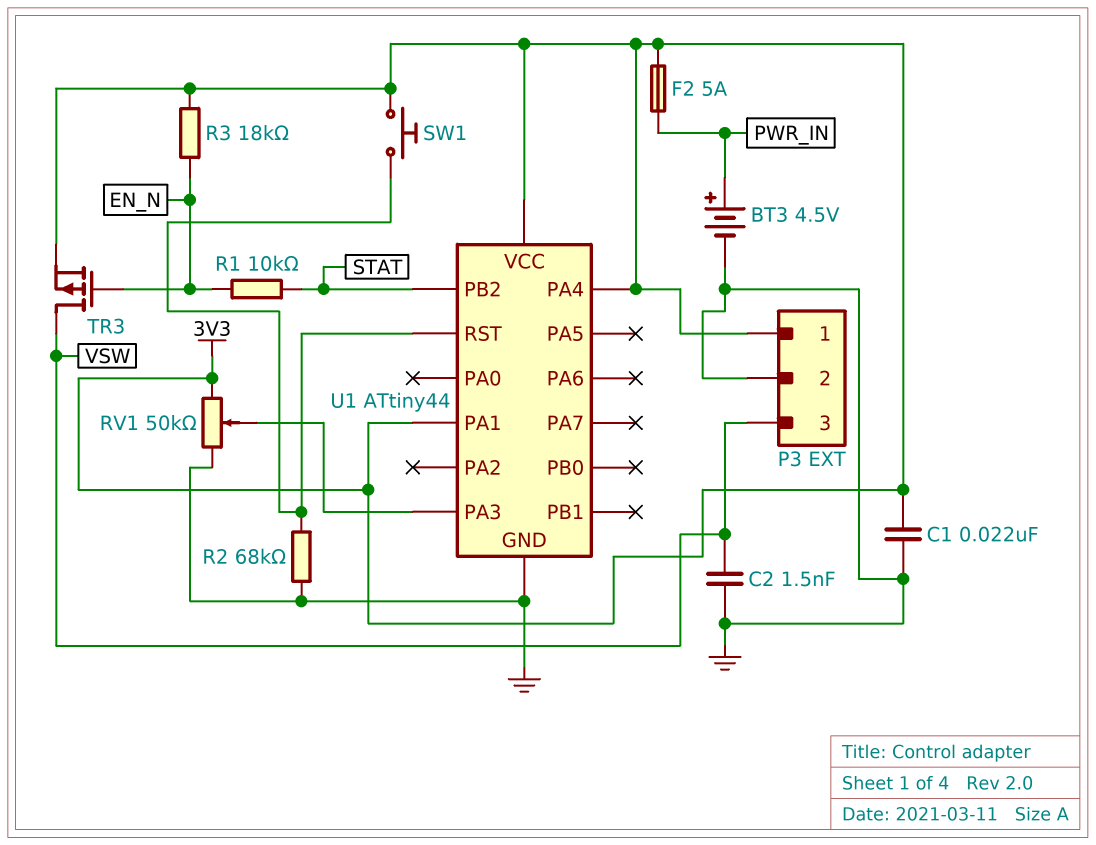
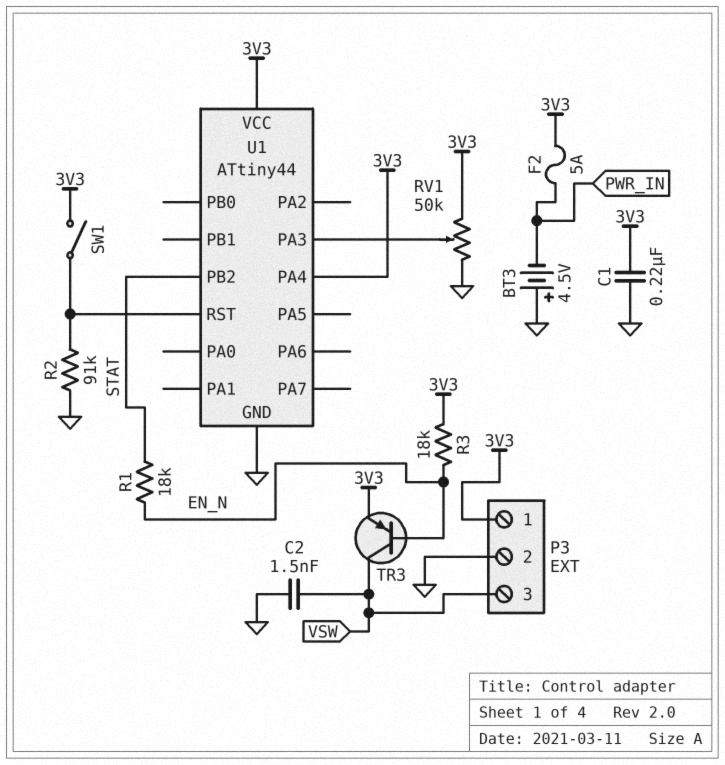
BT3: 4.5V (plus PWR_IN, minus GND) -> 4.5V (plus GND, minus PWR_IN)
C1: 22nF (3V3, GND) -> 220nF (3V3, GND)
R1: 10k (EN_N, STAT) -> 18k (EN_N, STAT)
R2: 68k (GND, U1/RST) -> 91k (GND, U1/RST)
SW1: button (3V3, U1/RST) -> switch (3V3, U1/RST)
TR3: PMOS (G EN_N, D VSW, S 3V3) -> PNP (B EN_N, C VSW, E 3V3)
U1 pin PA1: 3V3 -> none

